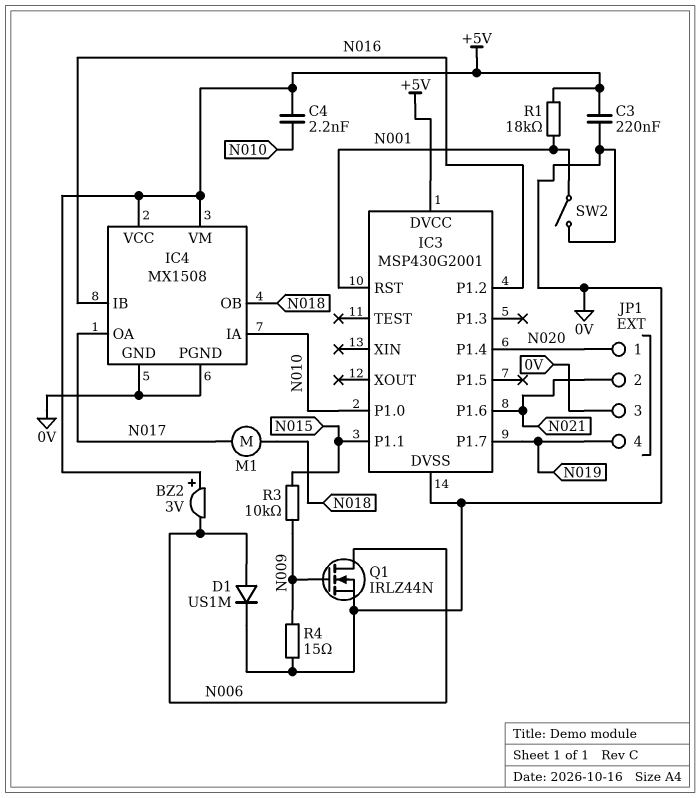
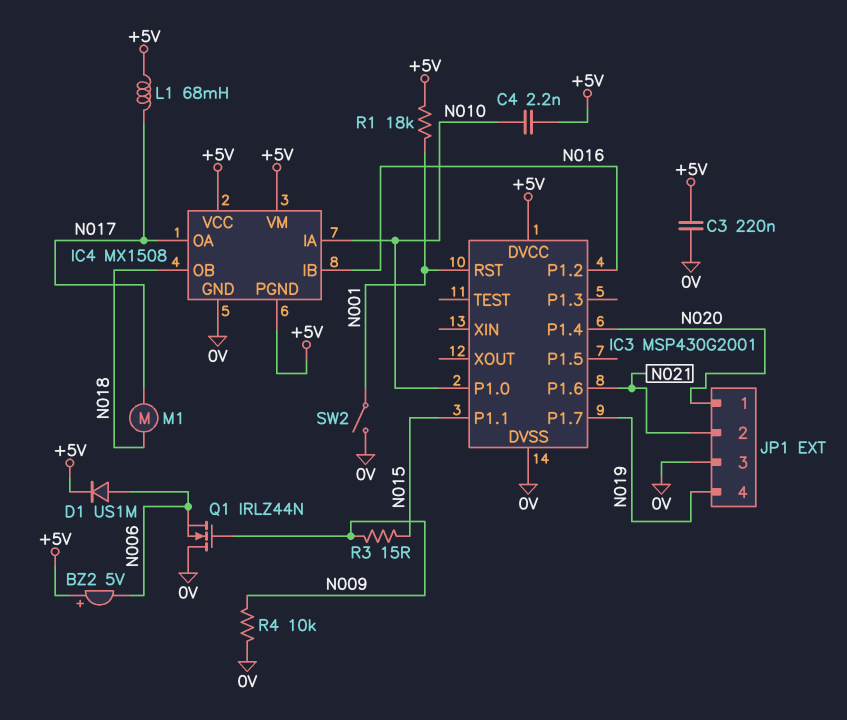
BZ2: buzzer 3V (plus +5V, minus N006) -> buzzer 5V (plus +5V, minus N006)
D1: diode US1M (A N006, K 0V) -> diode US1M (A N006, K +5V)
IC4 pin PGND: 0V -> +5V
L1: none -> 68mH (+5V, N017)
Q1: NMOS IRLZ44N (G N009, D N006, S 0V) -> NMOS IRLZ44N (G N009, D 0V, S N006)
R3: 10k (N009, N015) -> 15 (N009, N015)
R4: 15 (0V, N009) -> 10k (0V, N009)

